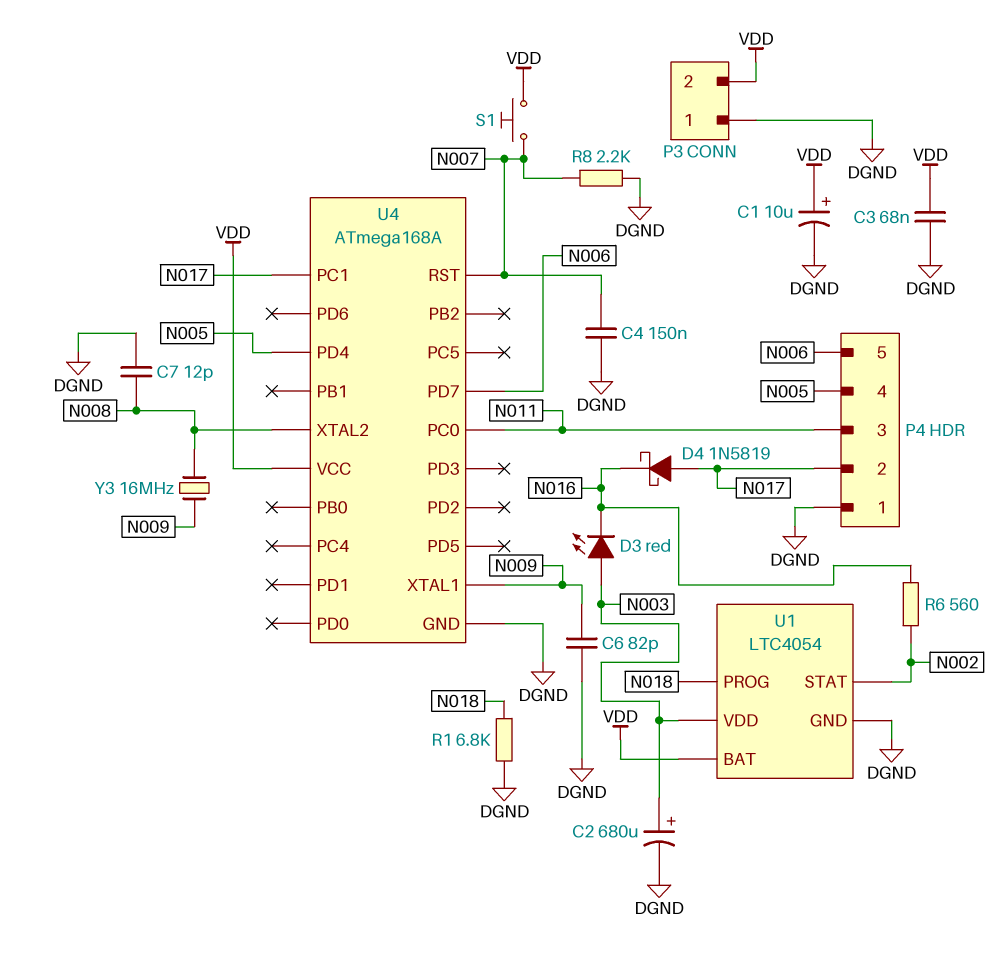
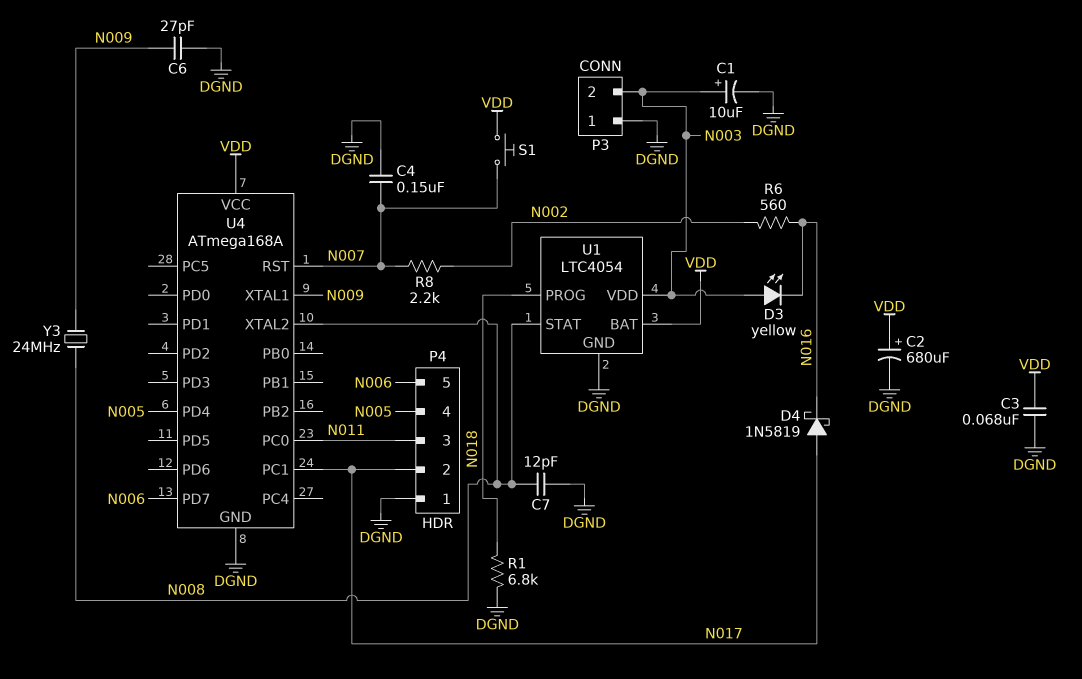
C1: 10uF (plus VDD, minus DGND) -> 10uF (plus N003, minus DGND)
C2: 680uF (plus N003, minus DGND) -> 680uF (plus VDD, minus DGND)
C6: 82pF (DGND, N009) -> 27pF (DGND, N009)
D3: LED red (A N003, K N016) -> LED yellow (A N003, K N016)
P3 pin 2: VDD -> N003
R8: 2.2k (DGND, N007) -> 2.2k (N002, N007)
U1 pin STAT: N002 -> N008
Y3: 16MHz (N008, N009) -> 24MHz (N008, N009)

